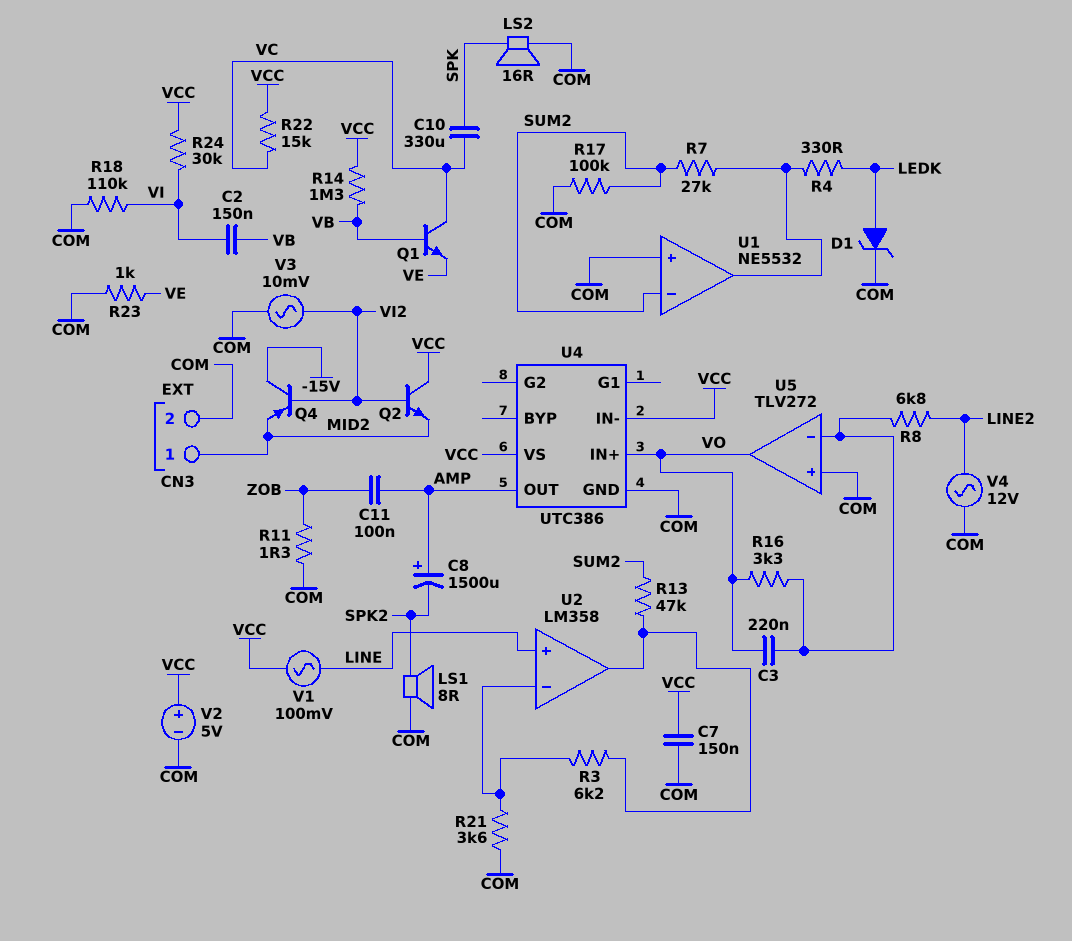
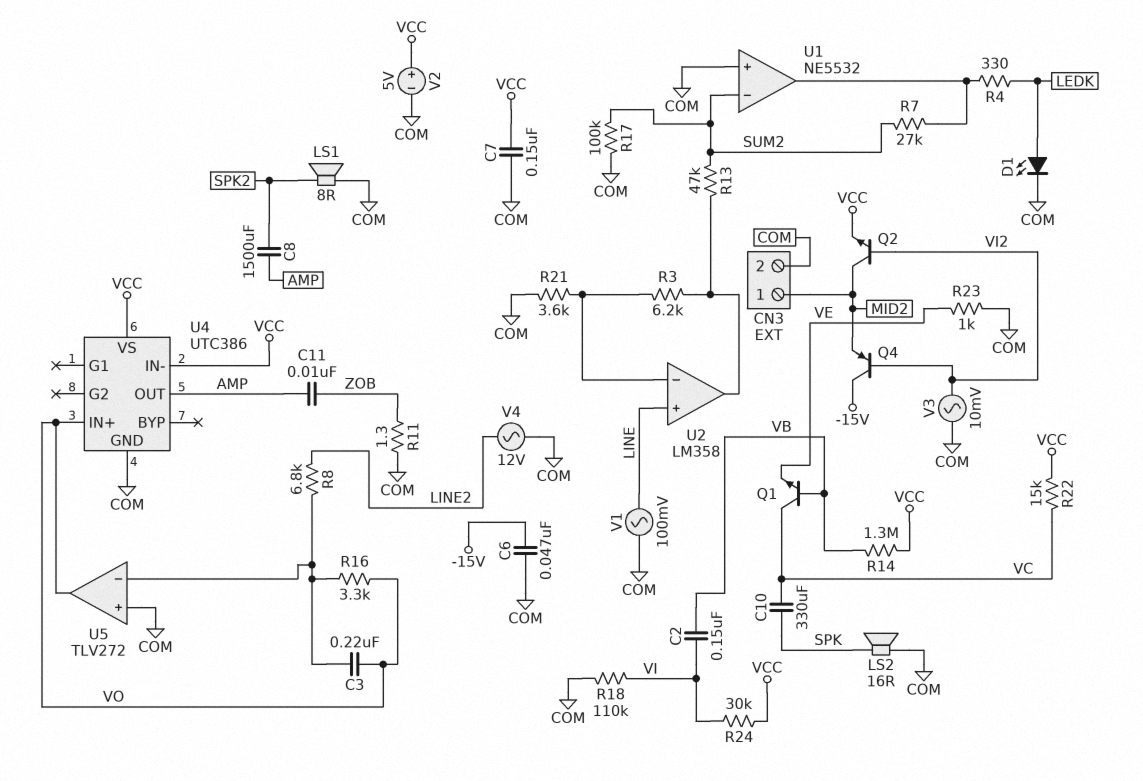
C6: none -> 47nF (-15V, COM)
C8: 1500uF (plus AMP, minus SPK2) -> 1500uF (AMP, SPK2)
C11: 100nF (AMP, ZOB) -> 10nF (AMP, ZOB)
D1: zener (A LEDK, K COM) -> LED (A LEDK, K COM)
Q2: NPN (B VI2, C VCC, E MID2) -> NPN (B VI2, C MID2, E VCC)
V1: AC 100mV (LINE, VCC) -> AC 100mV (COM, LINE)

